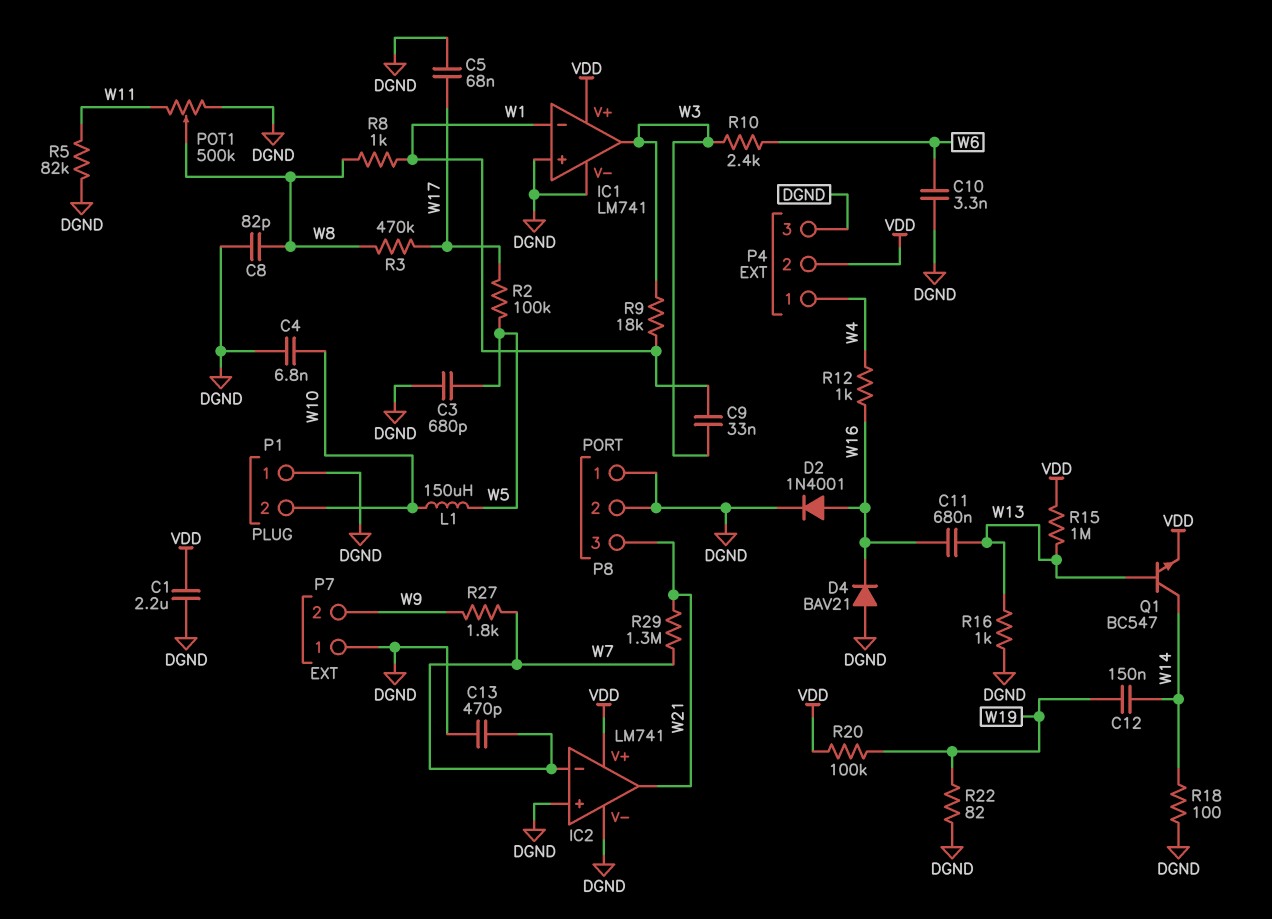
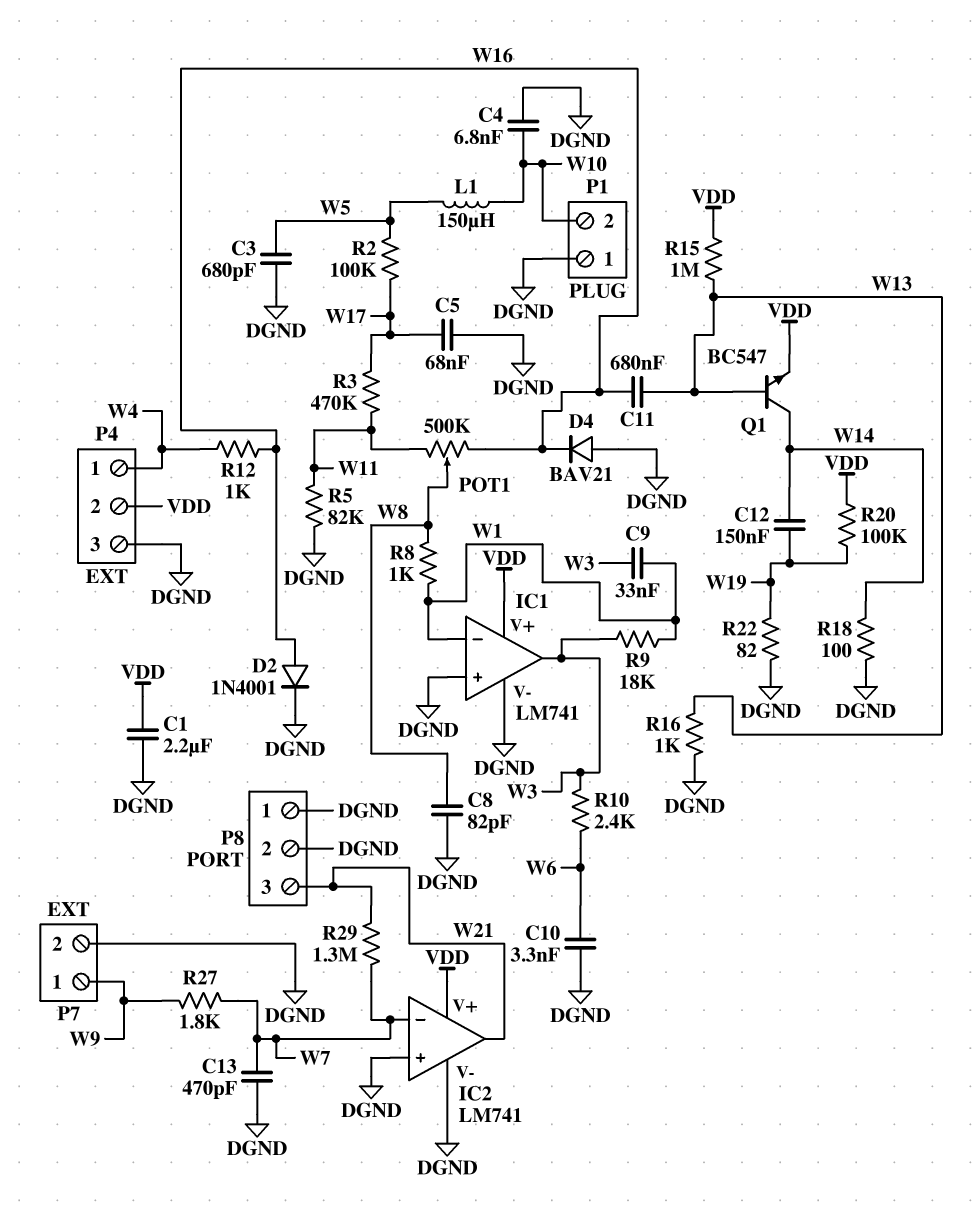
P7 pin 1: DGND -> W9
P7 pin 2: W9 -> DGND
POT1: 500k (DGND, W11, wiper W8) -> 500k (W11, W16, wiper W8)
R3: 470k (W8, W17) -> 470k (W11, W17)

